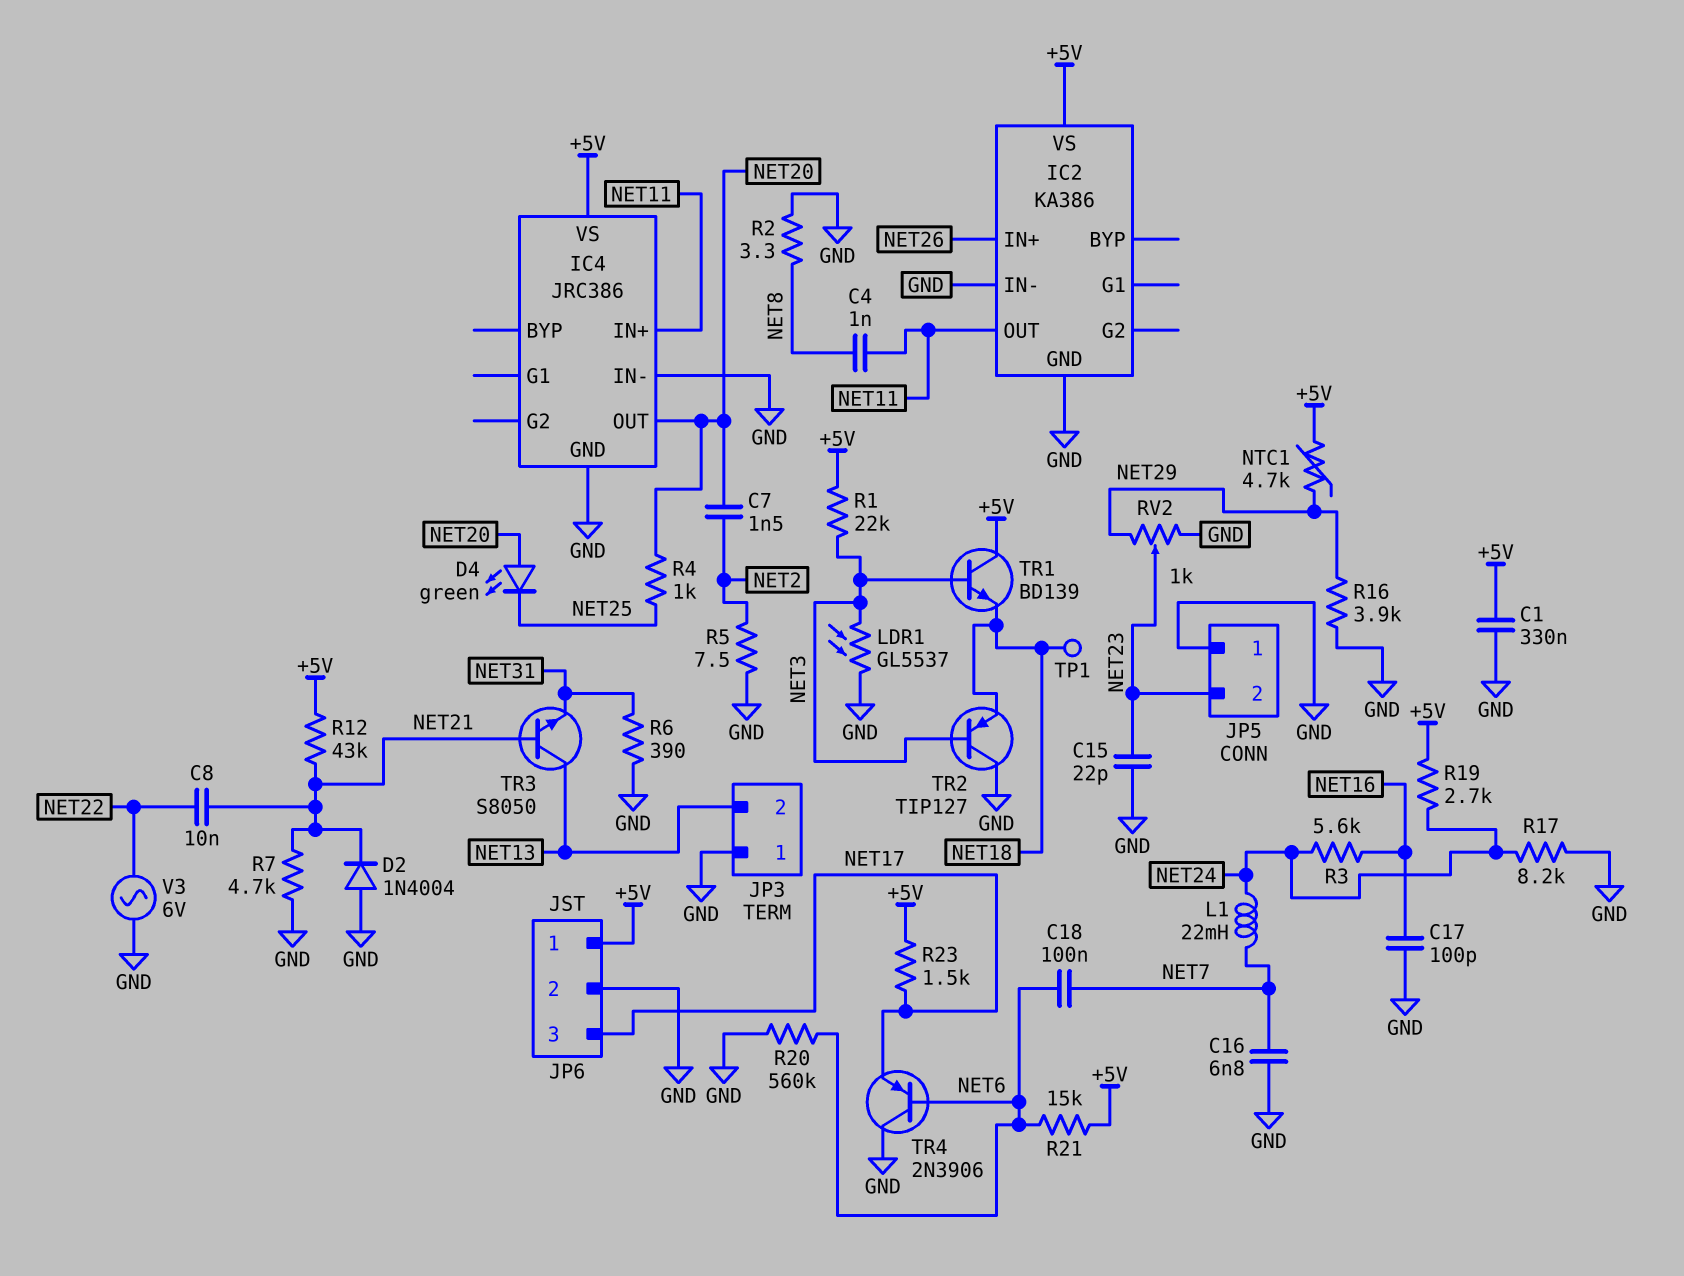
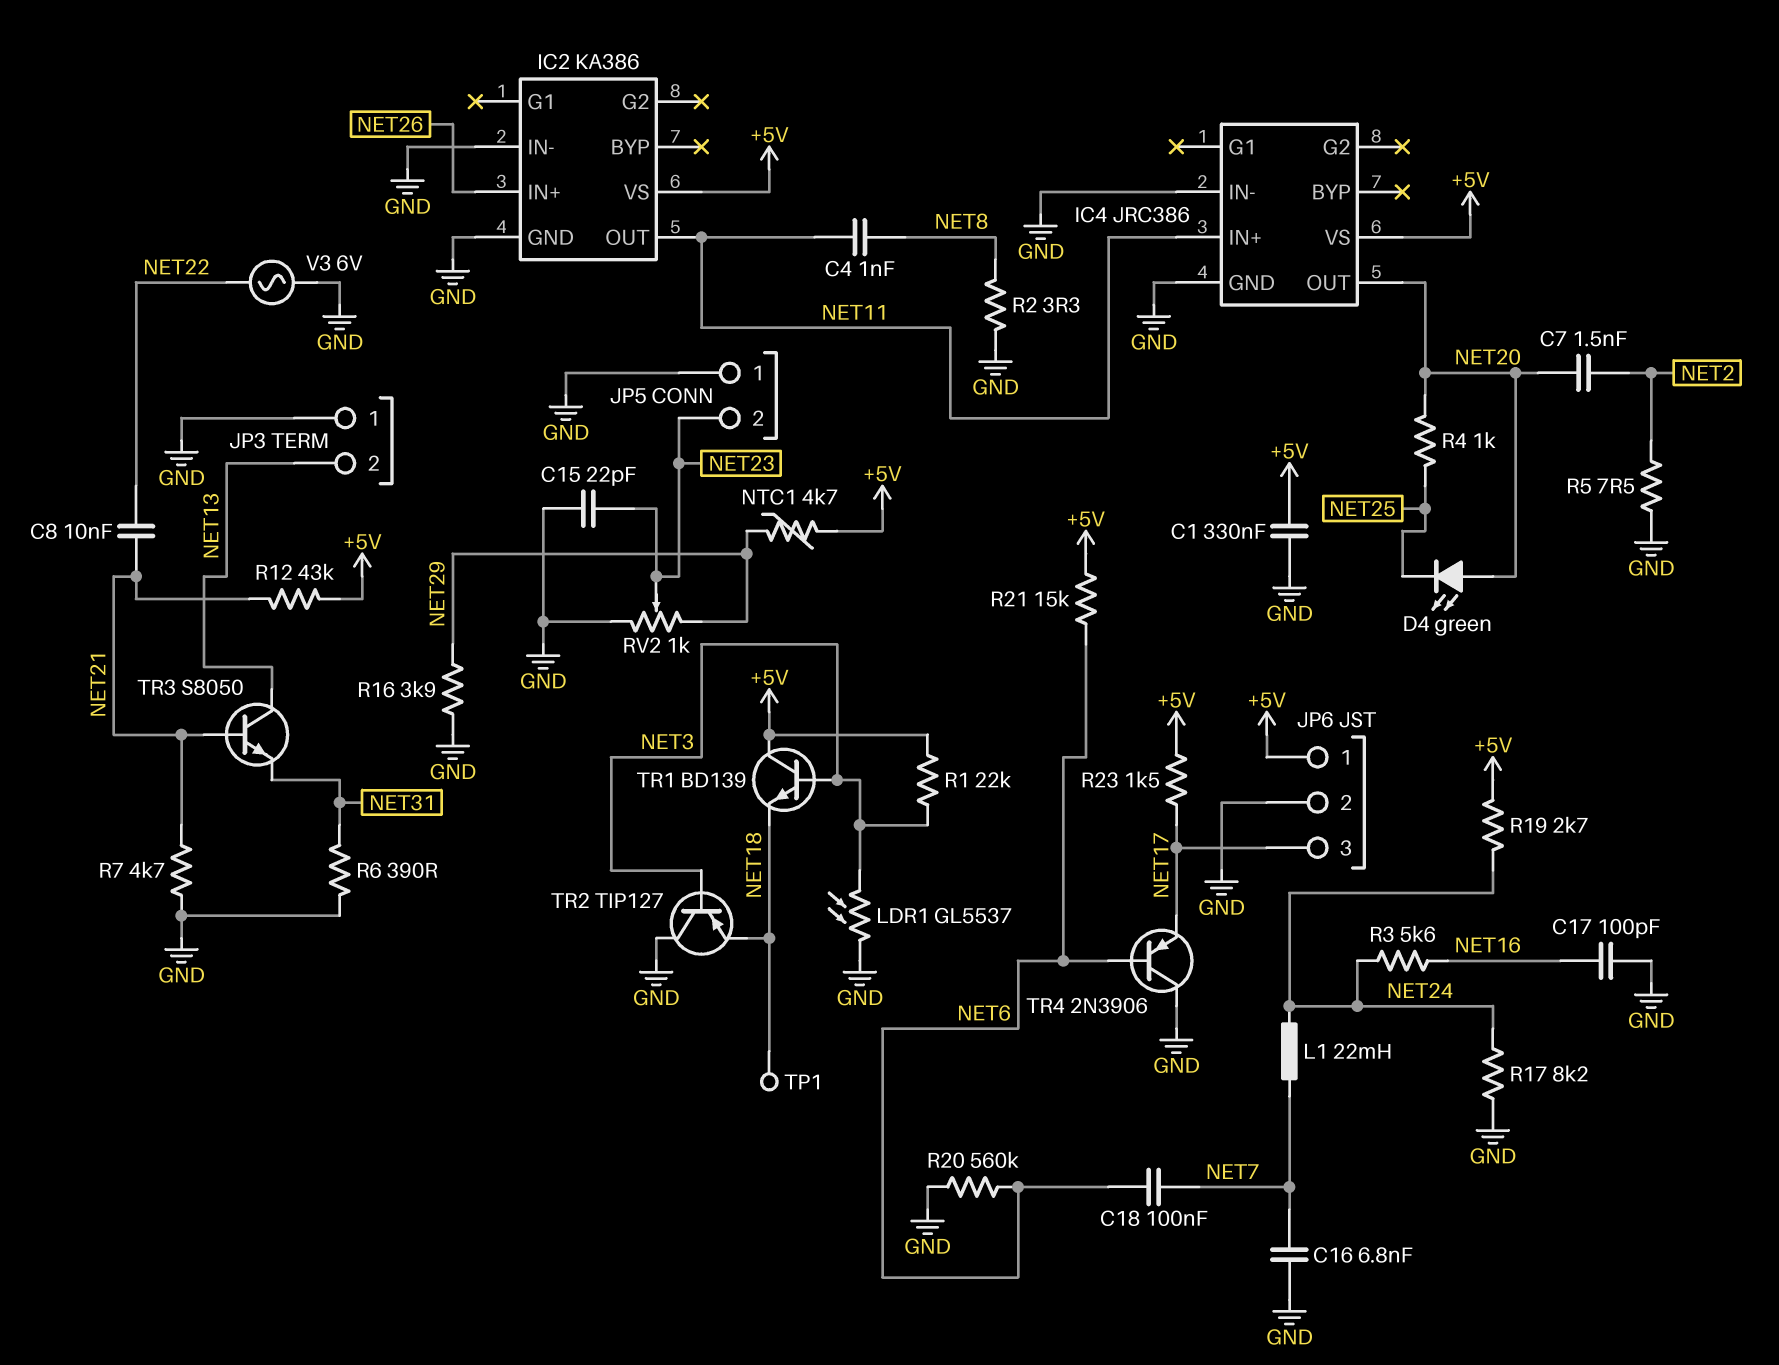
D2: diode 1N4004 (A GND, K NET21) -> none

